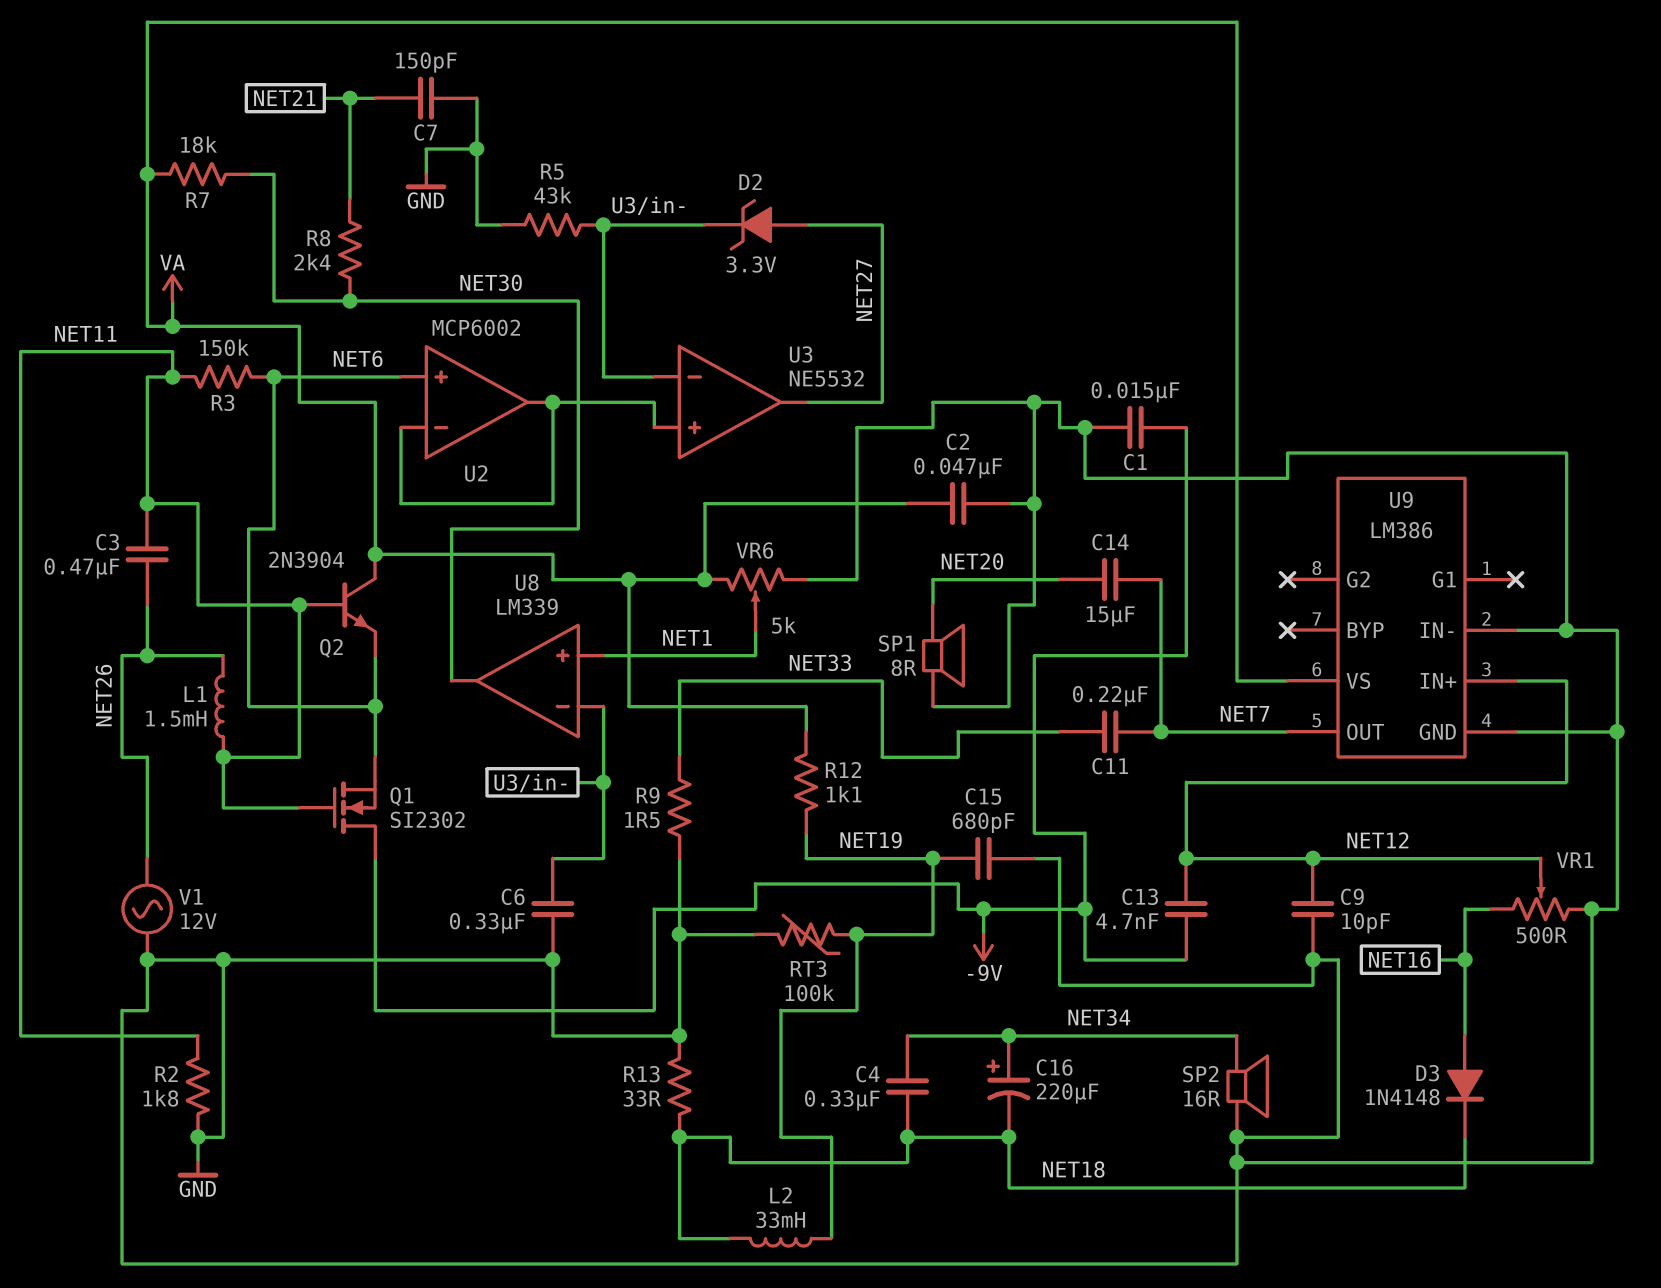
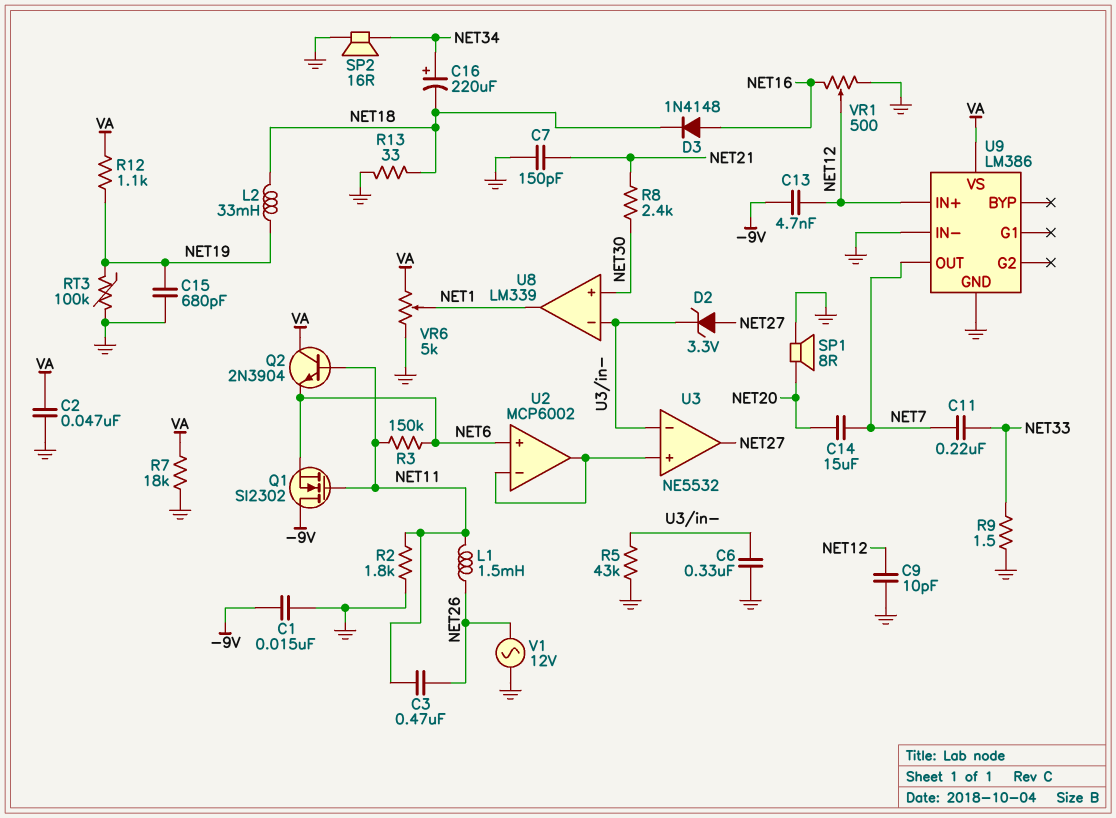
C4: 330nF (NET18, NET34) -> none
R7: 18k (NET30, VA) -> 18k (GND, VA)
U8 pin in+: NET1 -> NET30
U8 pin out: NET30 -> NET1

